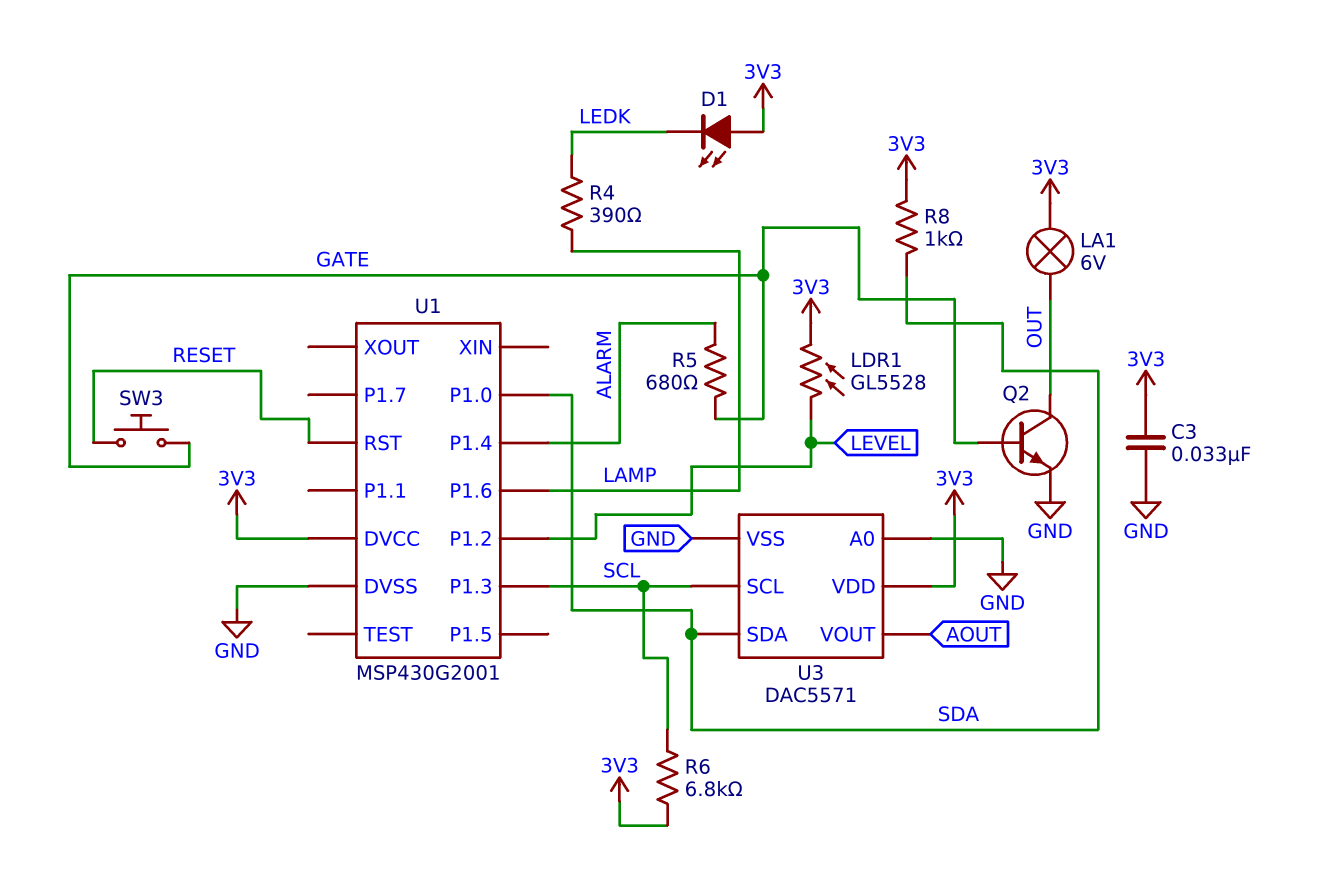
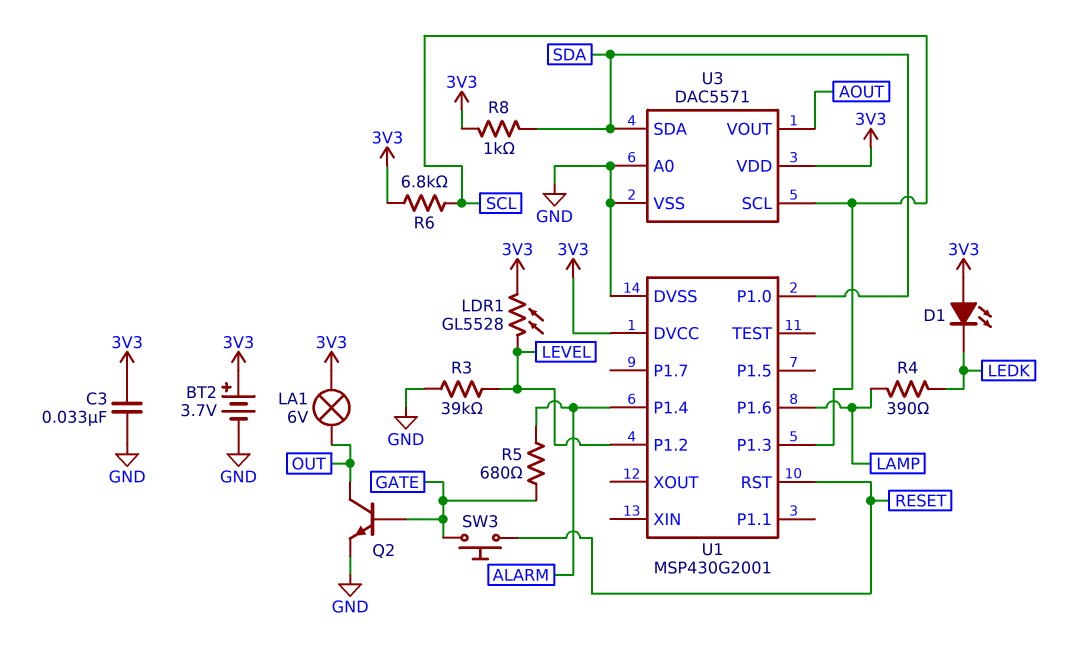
BT2: none -> 3.7V (plus 3V3, minus GND)
R3: none -> 39k (GND, LEVEL)

